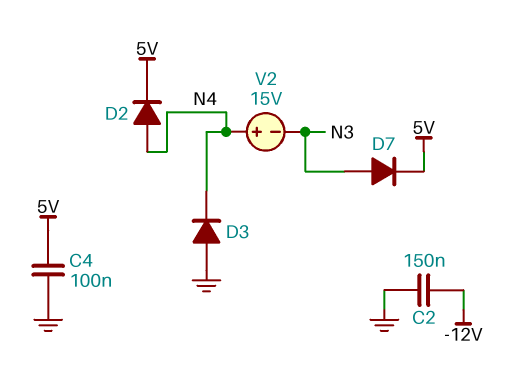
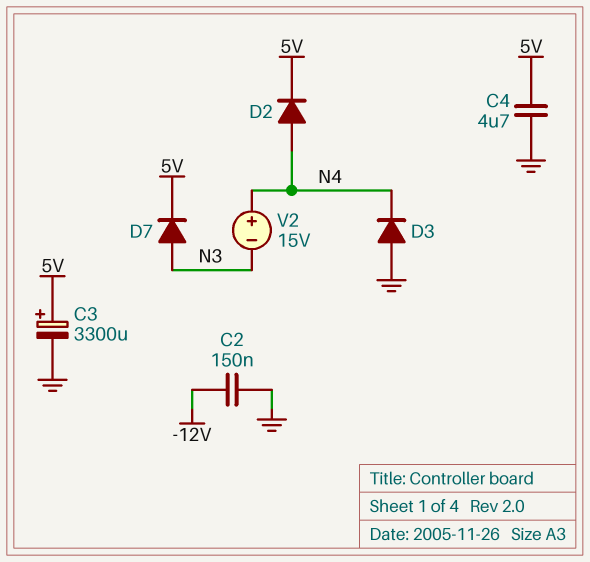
C3: none -> 3300uF (plus 5V, minus GND)
C4: 100nF (5V, GND) -> 4.7uF (5V, GND)

